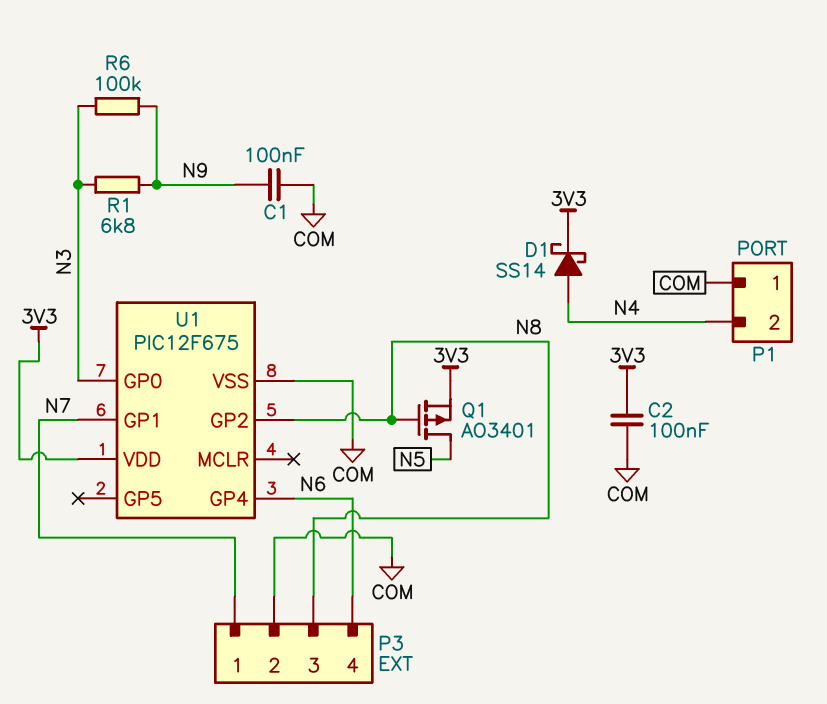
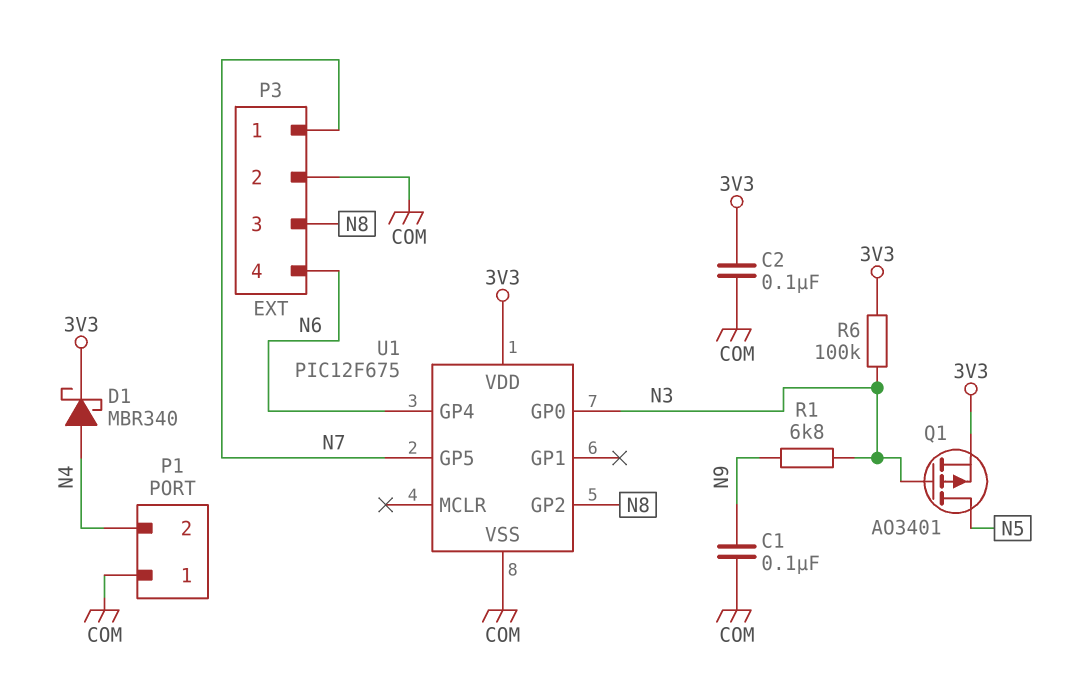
D1: schottky SS14 (A N4, K 3V3) -> schottky MBR340 (A N4, K 3V3)
Q1: PMOS AO3401 (G N8, D N5, S 3V3) -> PMOS AO3401 (G N3, D N5, S 3V3)
R6: 100k (N3, N9) -> 100k (3V3, N3)
U1 pin GP1: N7 -> none
U1 pin GP5: none -> N7

